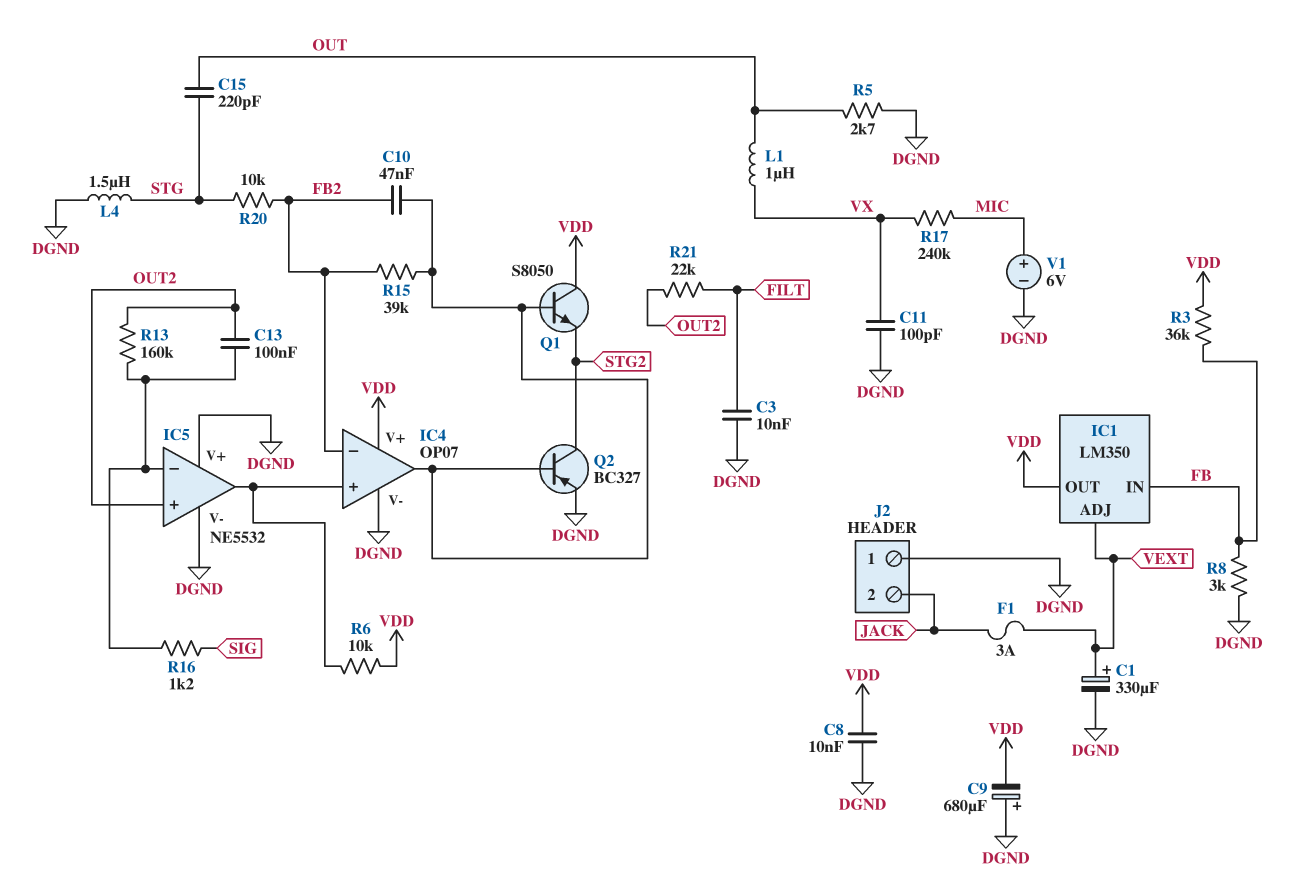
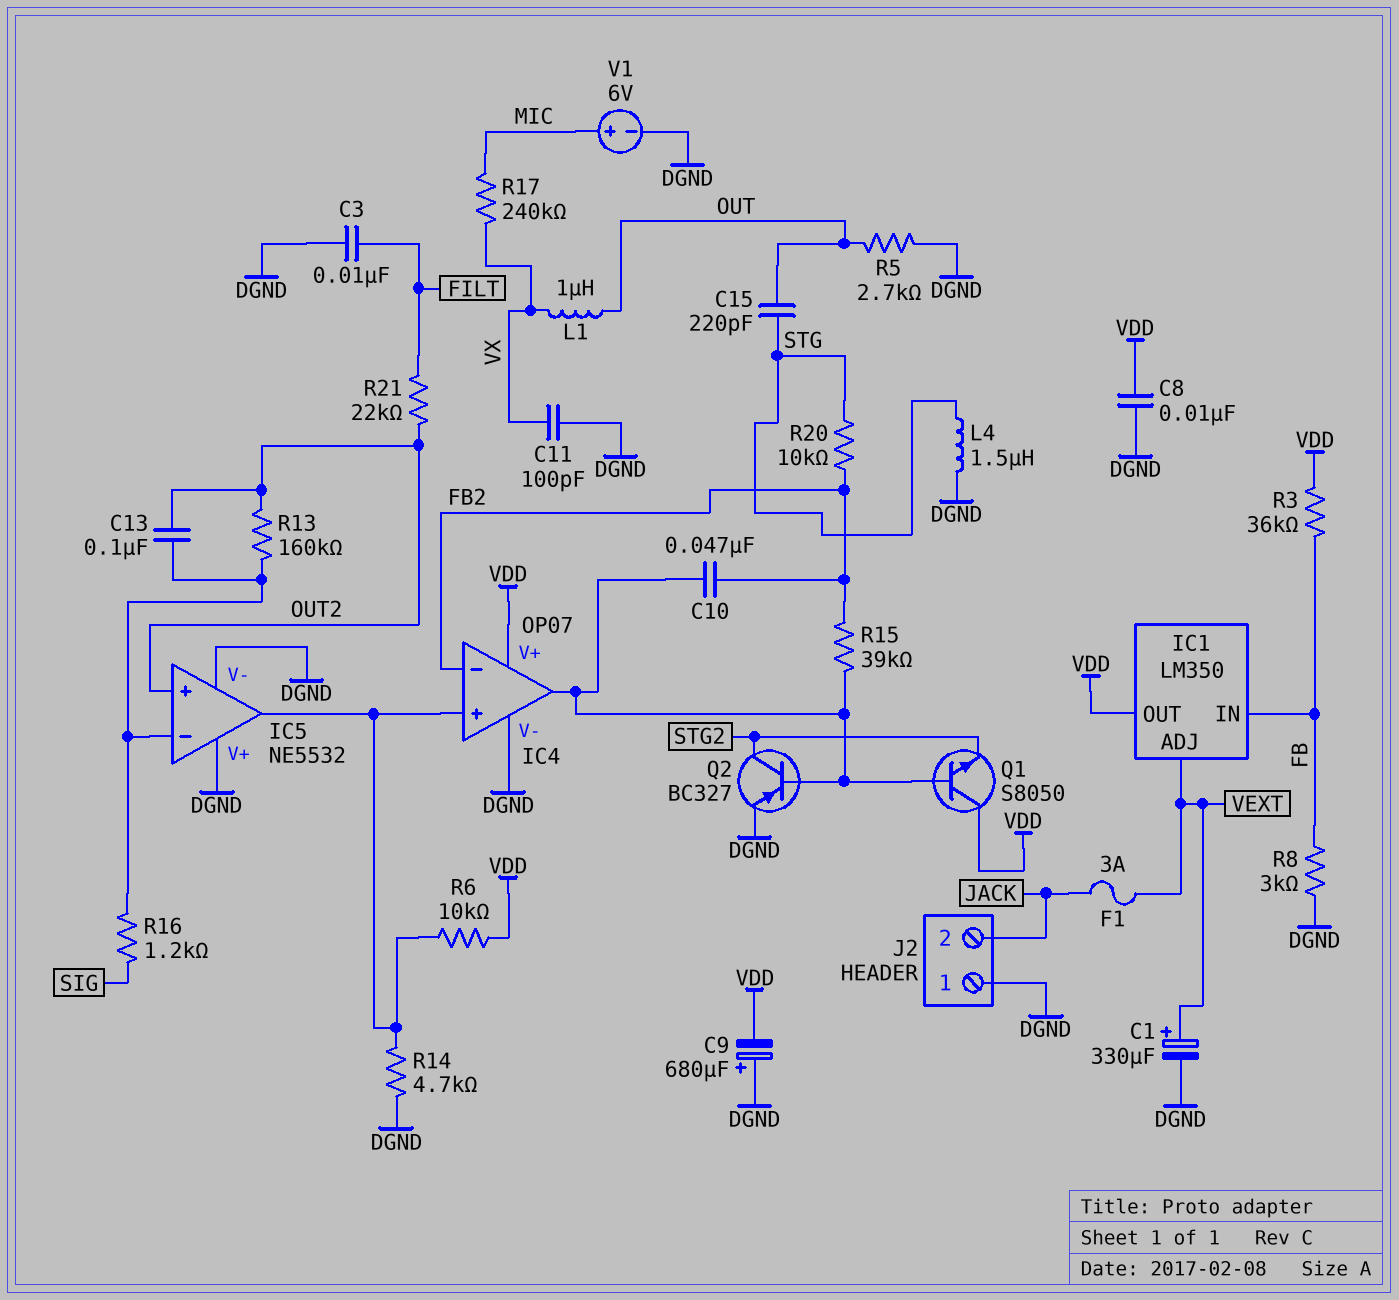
R14: none -> 4.7k (DGND, IC4/in+)

